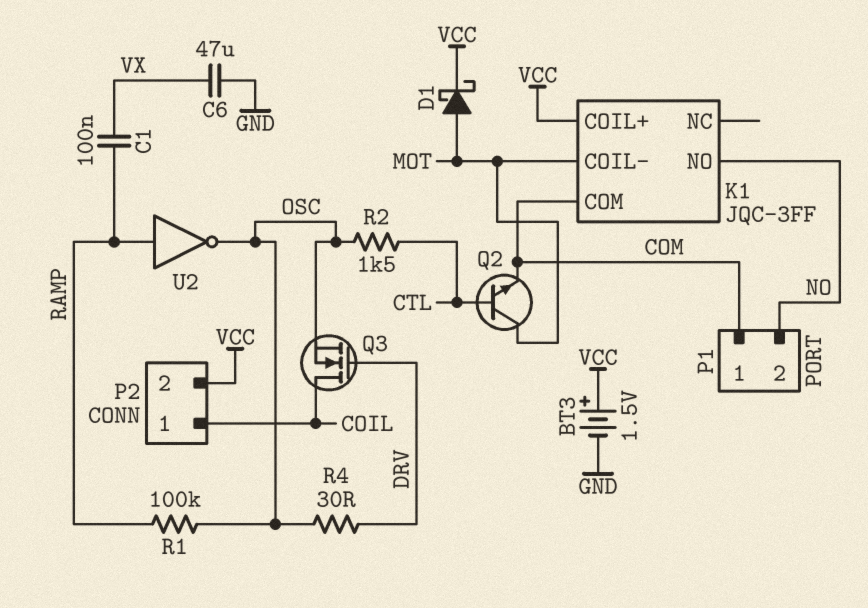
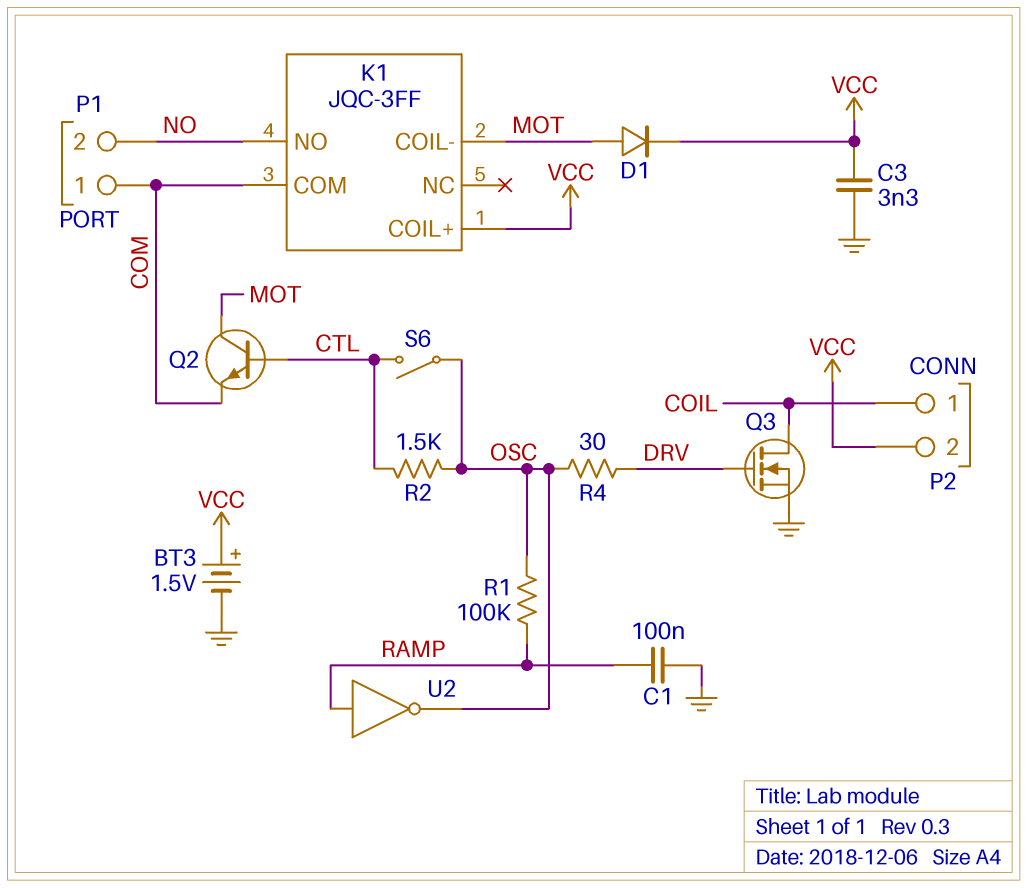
C1: 100nF (RAMP, VX) -> 100nF (GND, RAMP)
C3: none -> 3.3nF (GND, VCC)
C6: 47uF (GND, VX) -> none
D1: schottky (A MOT, K VCC) -> diode (A MOT, K VCC)
Q3: NMOS (G DRV, D COIL, S OSC) -> NMOS (G DRV, D COIL, S GND)
S6: none -> switch (CTL, OSC)

